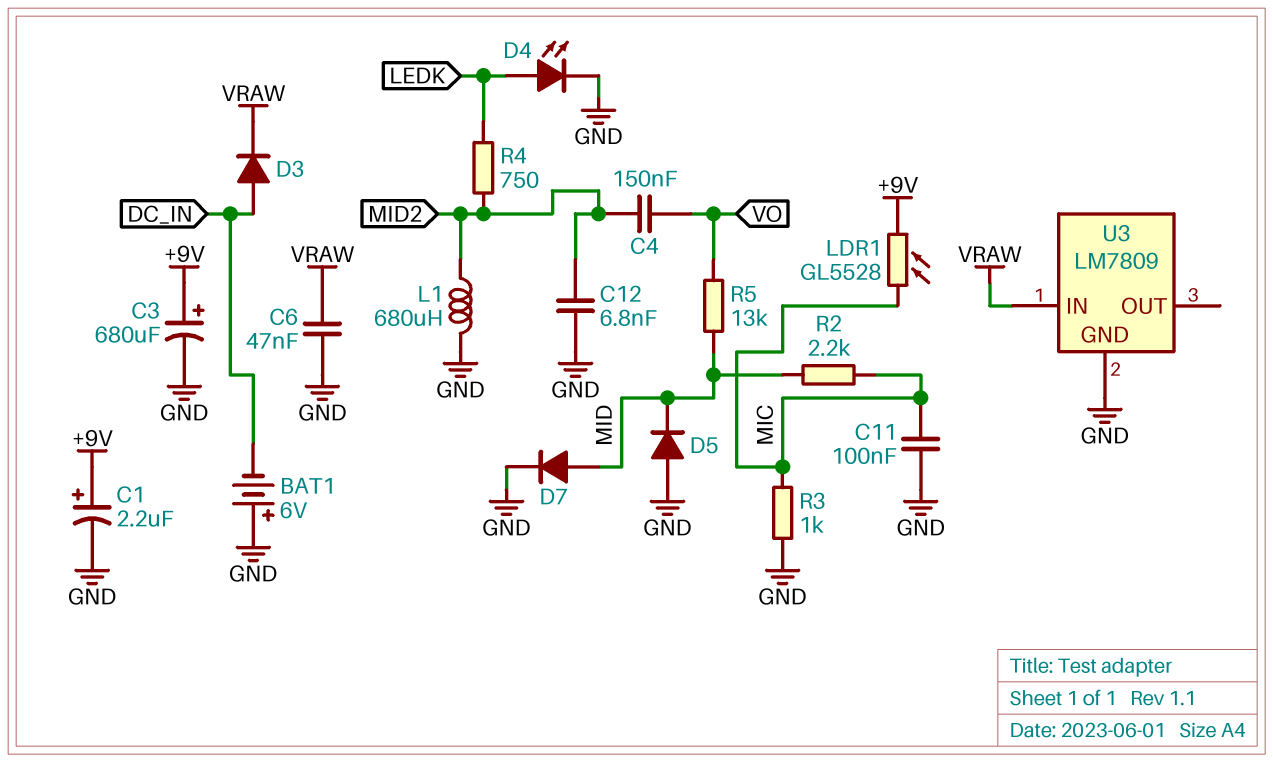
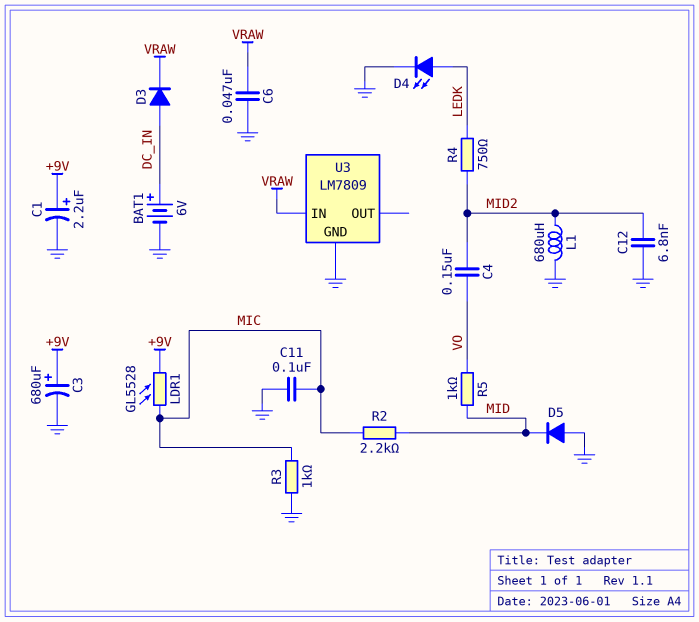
BAT1: 6V (plus GND, minus DC_IN) -> 6V (plus DC_IN, minus GND)
D7: diode (A MID, K GND) -> none
R5: 13k (MID, VO) -> 1k (MID, VO)

